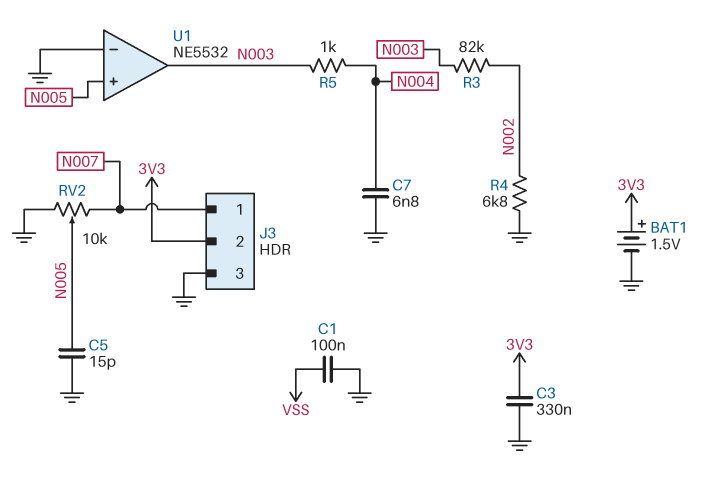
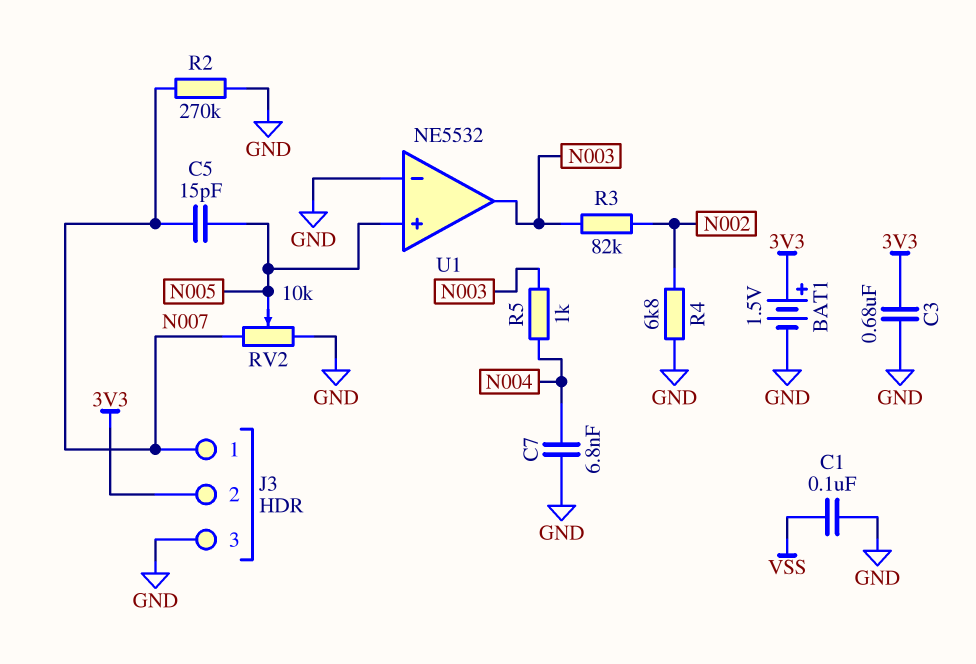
C3: 330nF (3V3, GND) -> 680nF (3V3, GND)
C5: 15pF (GND, N005) -> 15pF (N005, N007)
R2: none -> 270k (GND, N007)

